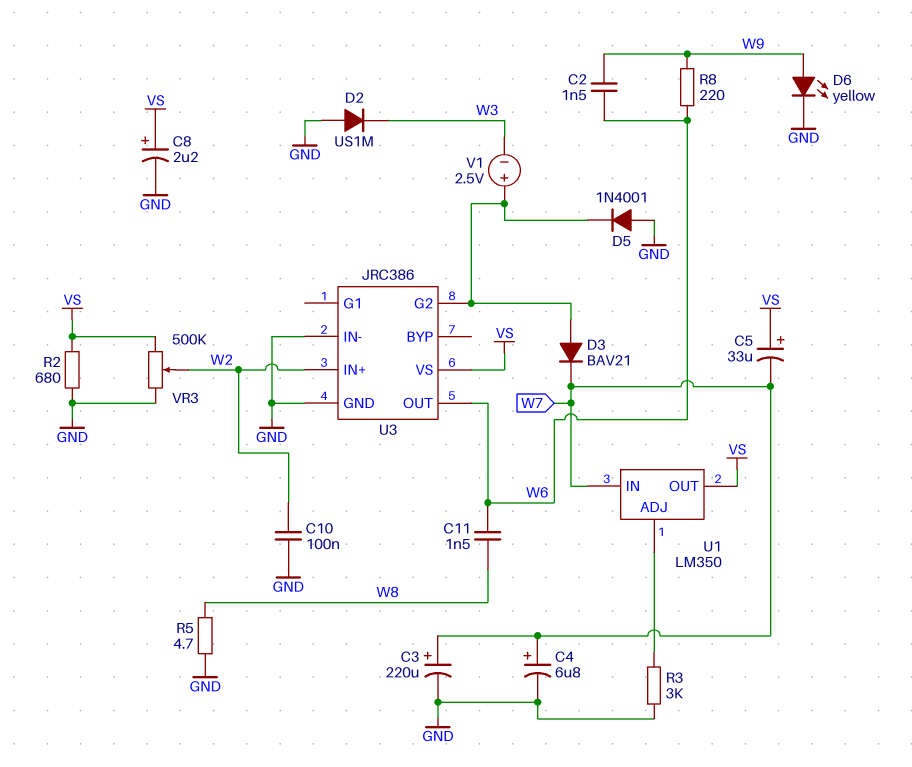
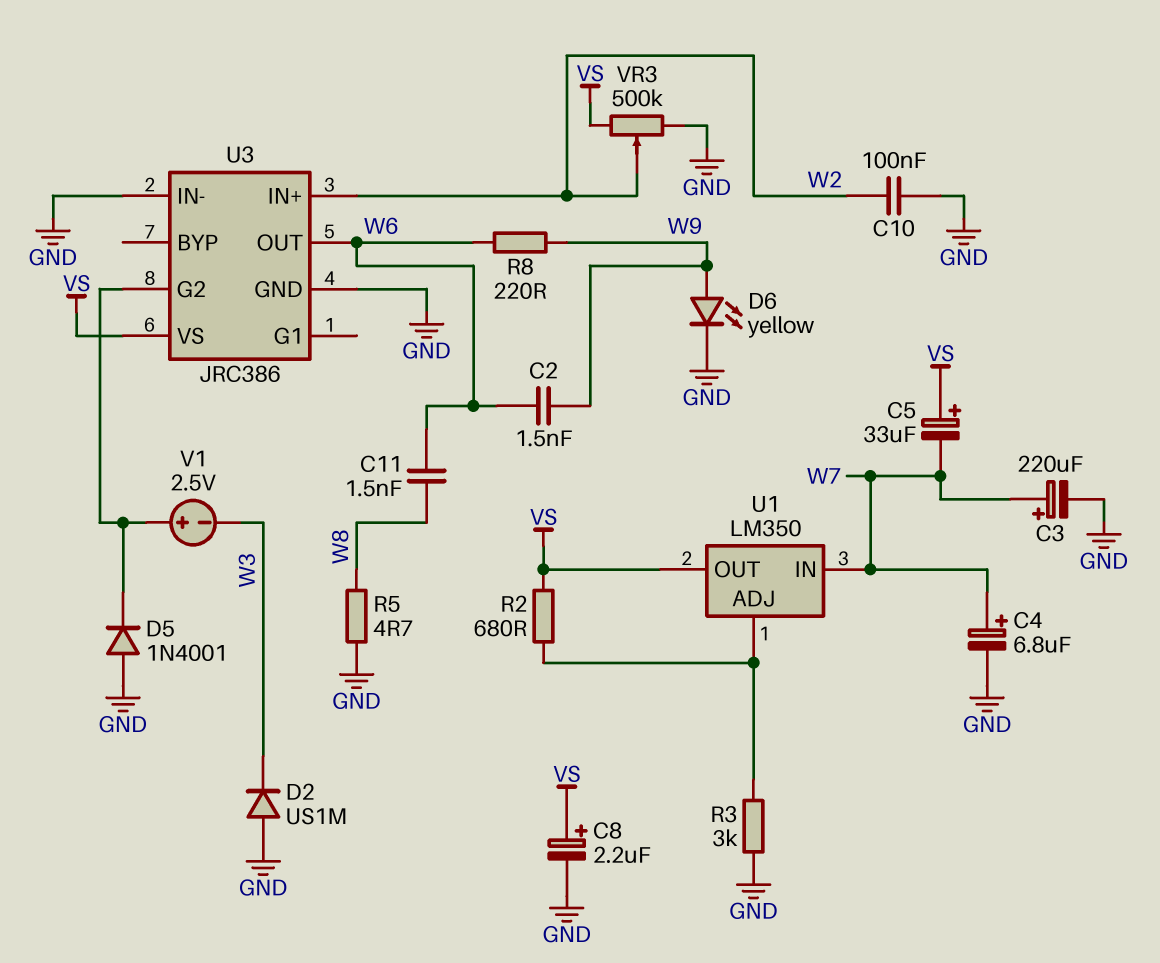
D3: diode BAV21 (A U3/G2, K W7) -> none
R2: 680 (GND, VS) -> 680 (U1/ADJ, VS)

